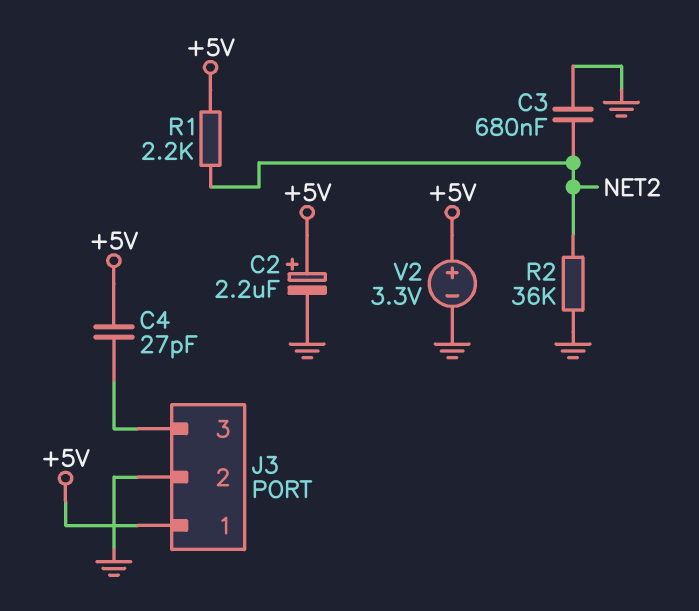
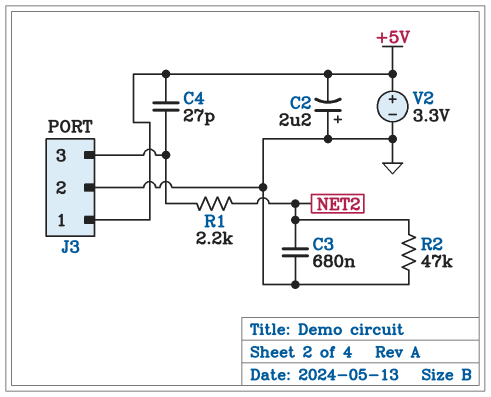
C2: 2.2uF (plus +5V, minus GND) -> 2.2uF (plus GND, minus +5V)
R1: 2.2k (+5V, NET2) -> 2.2k (J3/3, NET2)
R2: 36k (GND, NET2) -> 47k (GND, NET2)

